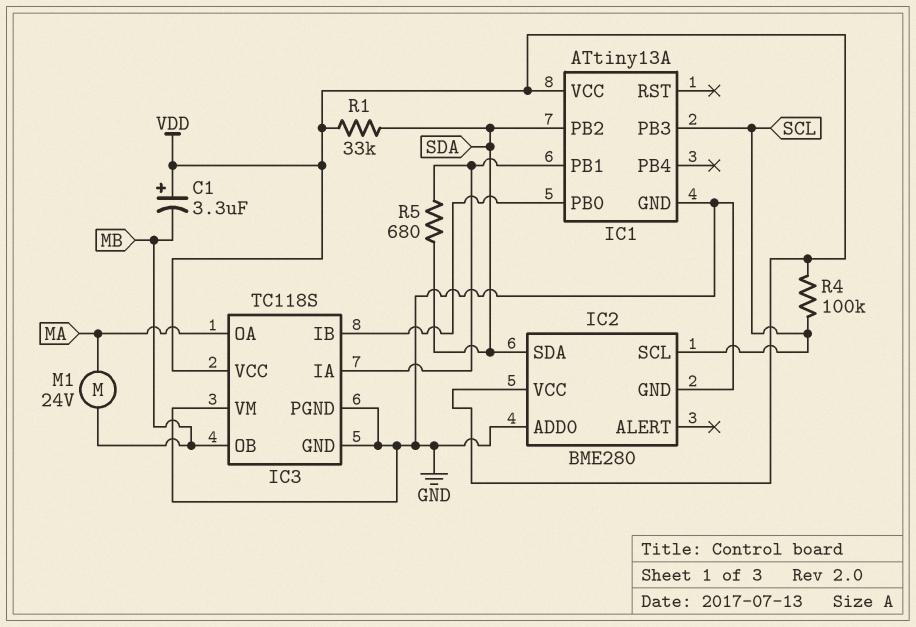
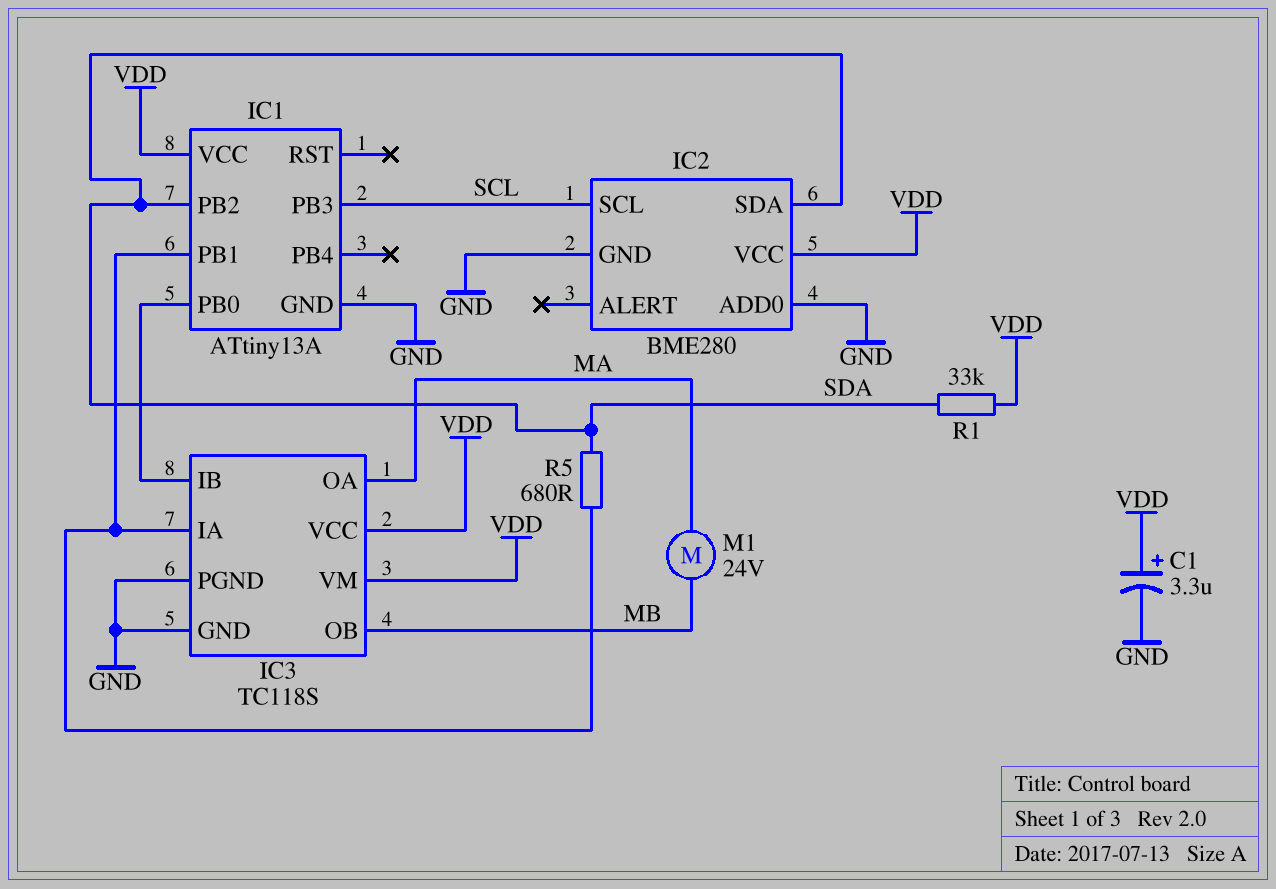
C1: 3.3uF (plus VDD, minus MB) -> 3.3uF (plus VDD, minus GND)
IC3 pin VM: GND -> VDD
R4: 100k (SCL, VDD) -> none

